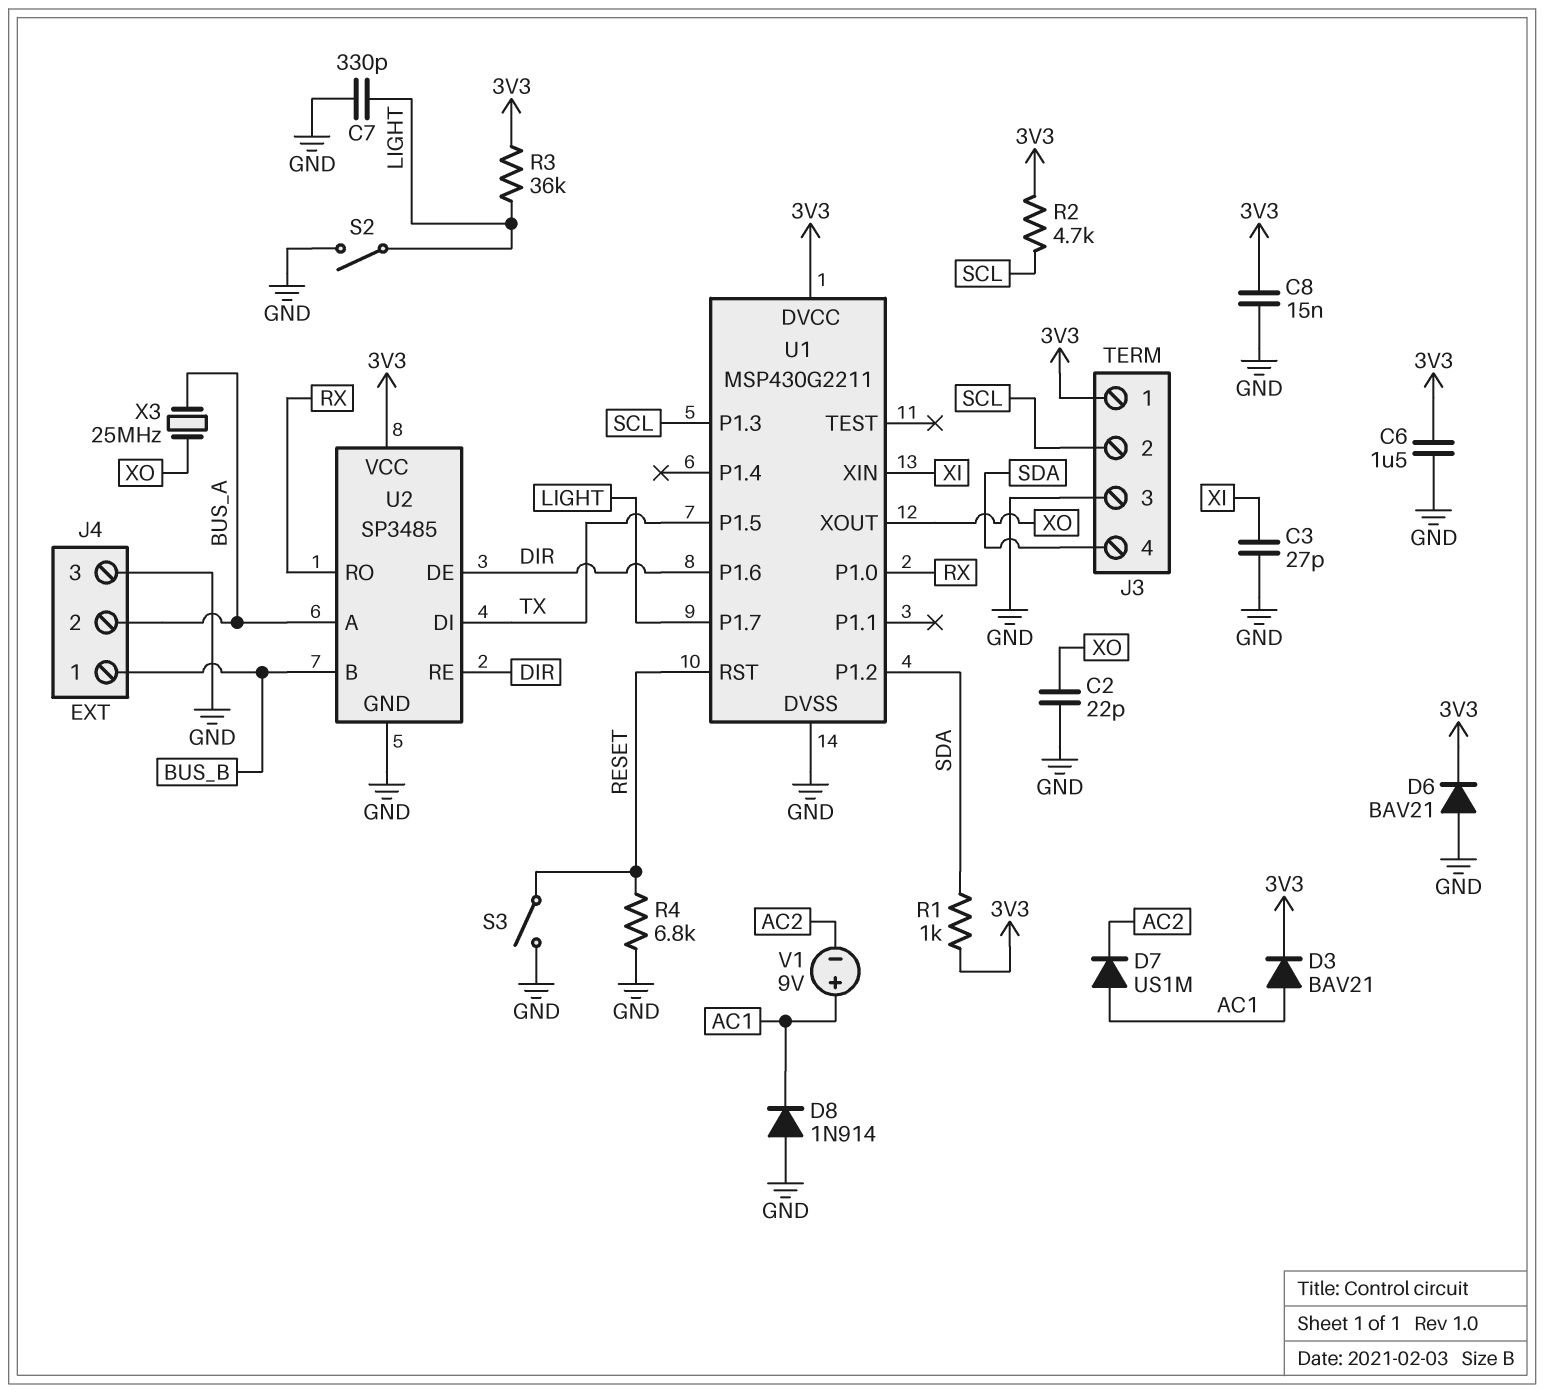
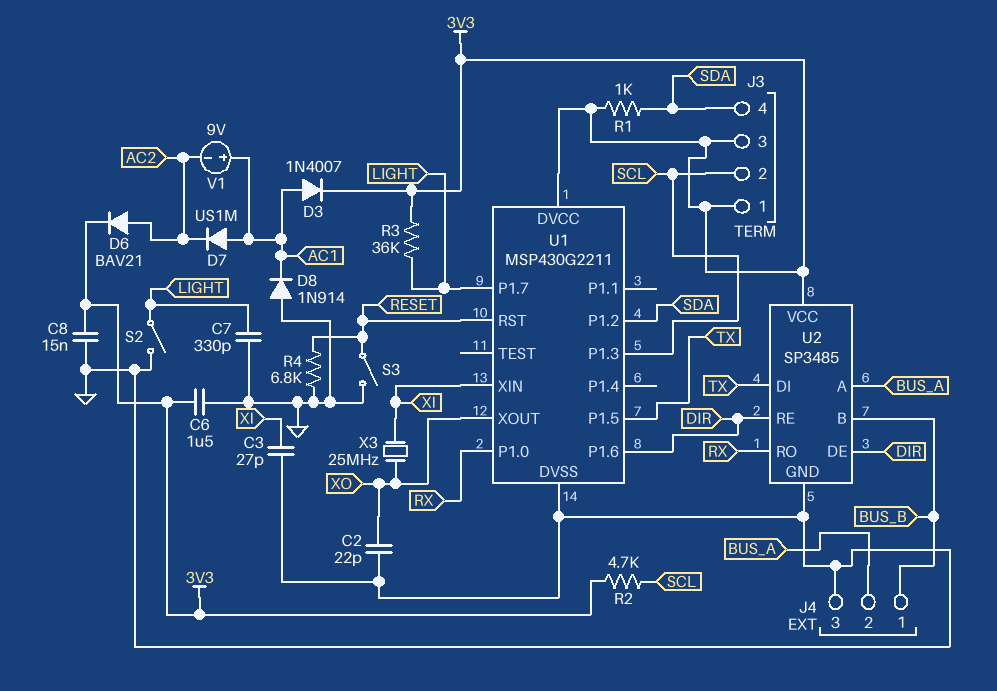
D3: diode BAV21 (A AC1, K 3V3) -> diode 1N4007 (A AC1, K 3V3)
D6: diode BAV21 (A GND, K 3V3) -> diode BAV21 (A AC2, K 3V3)
J3 pin 3: GND -> 3V3
X3: 25MHz (BUS_A, XO) -> 25MHz (XI, XO)

